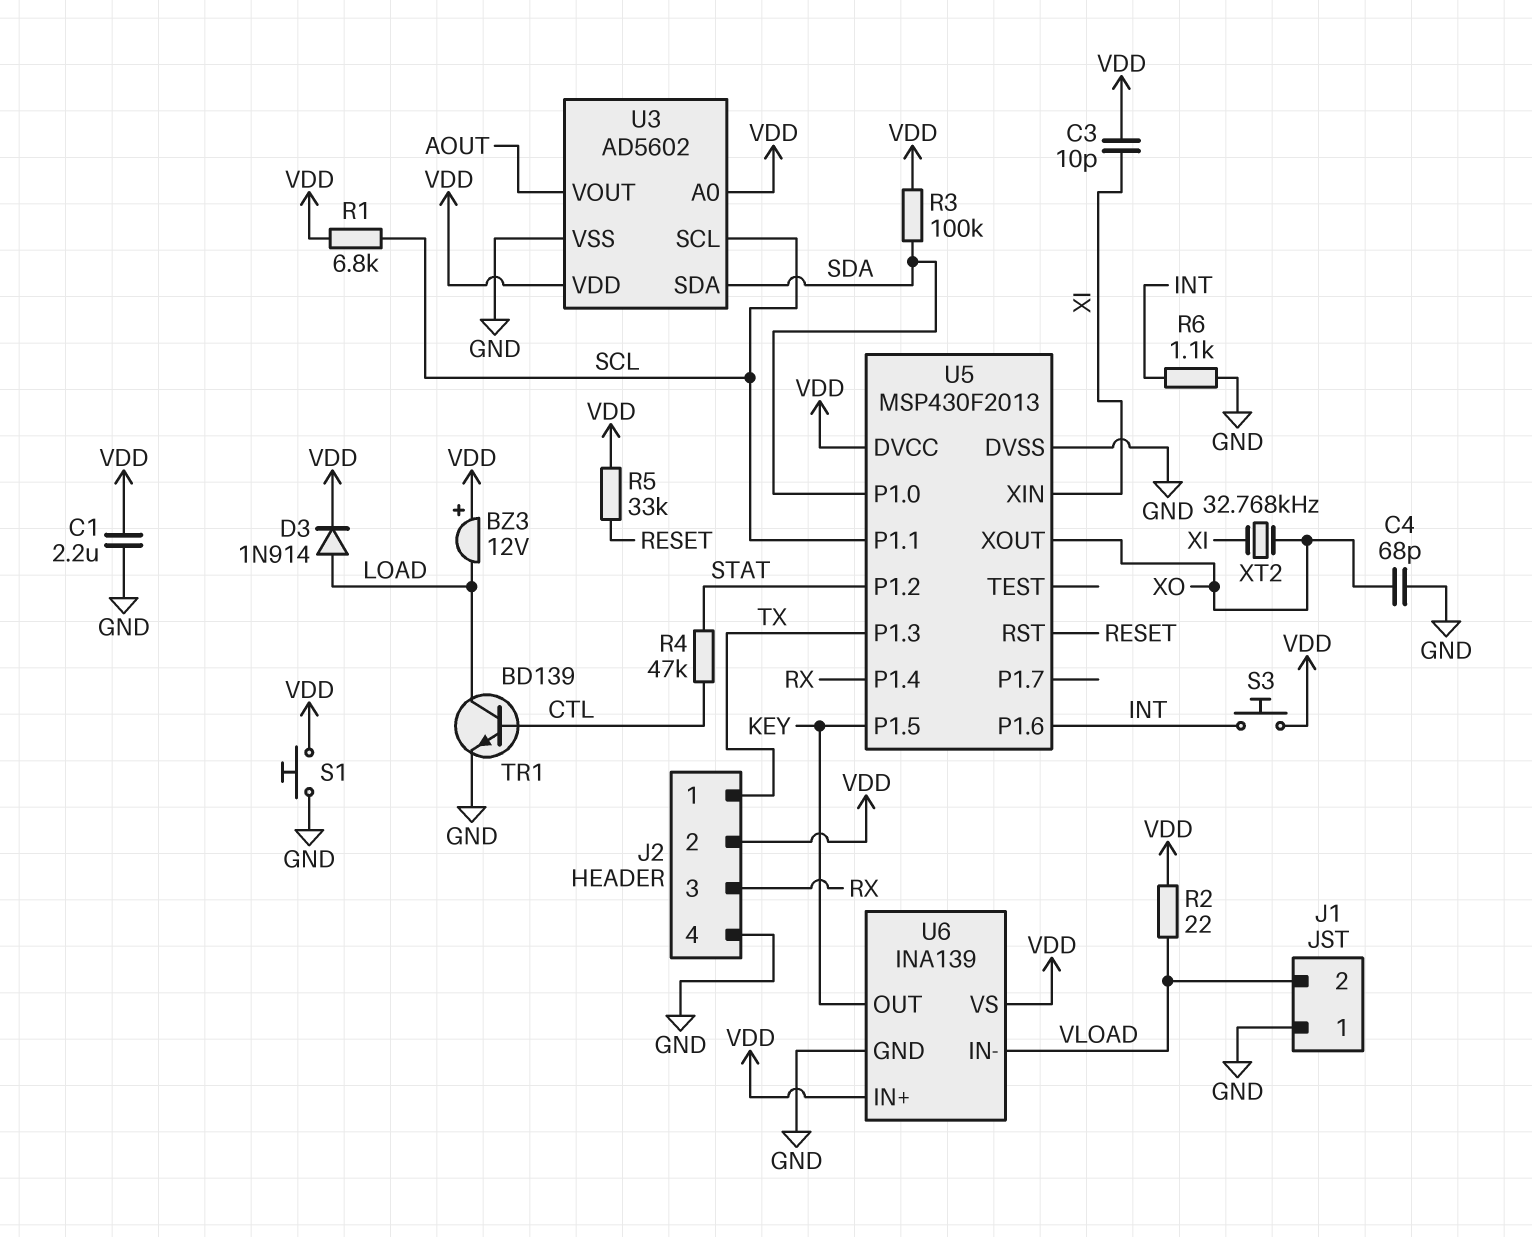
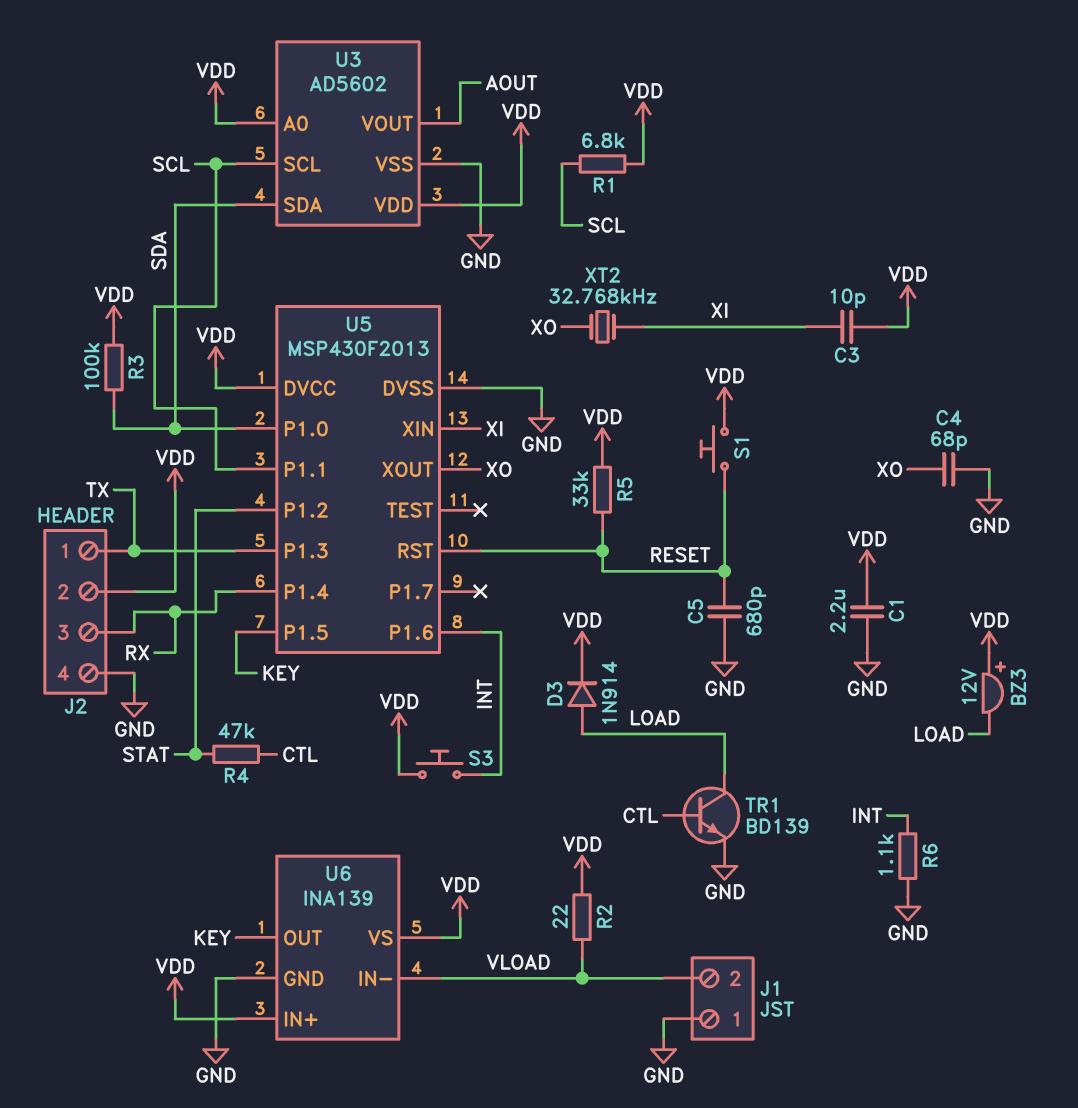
C5: none -> 680pF (GND, RESET)
S1: button (GND, VDD) -> button (RESET, VDD)

